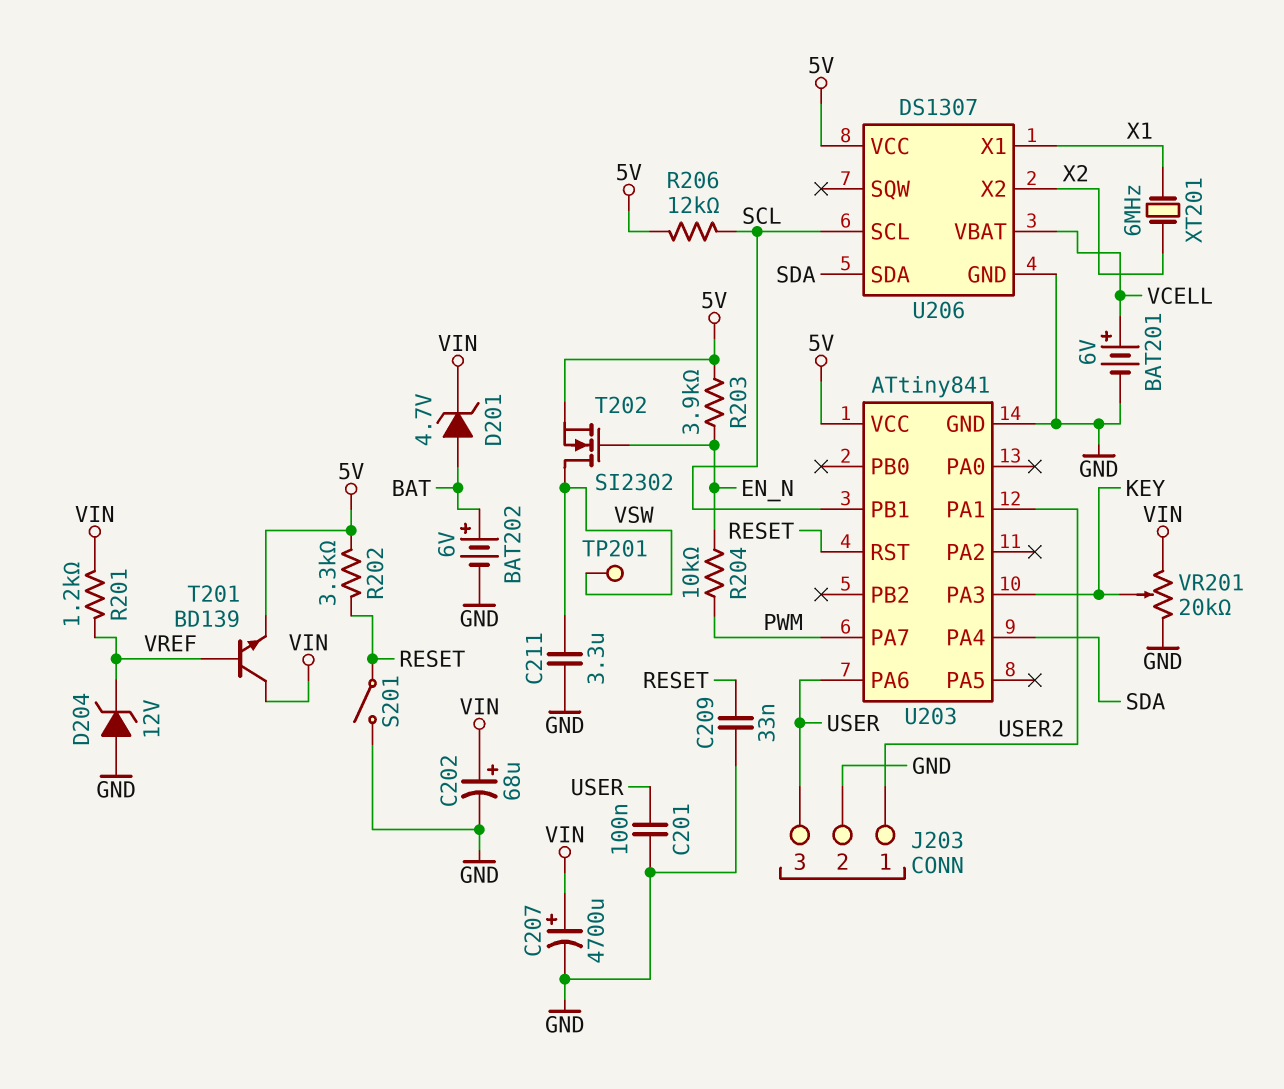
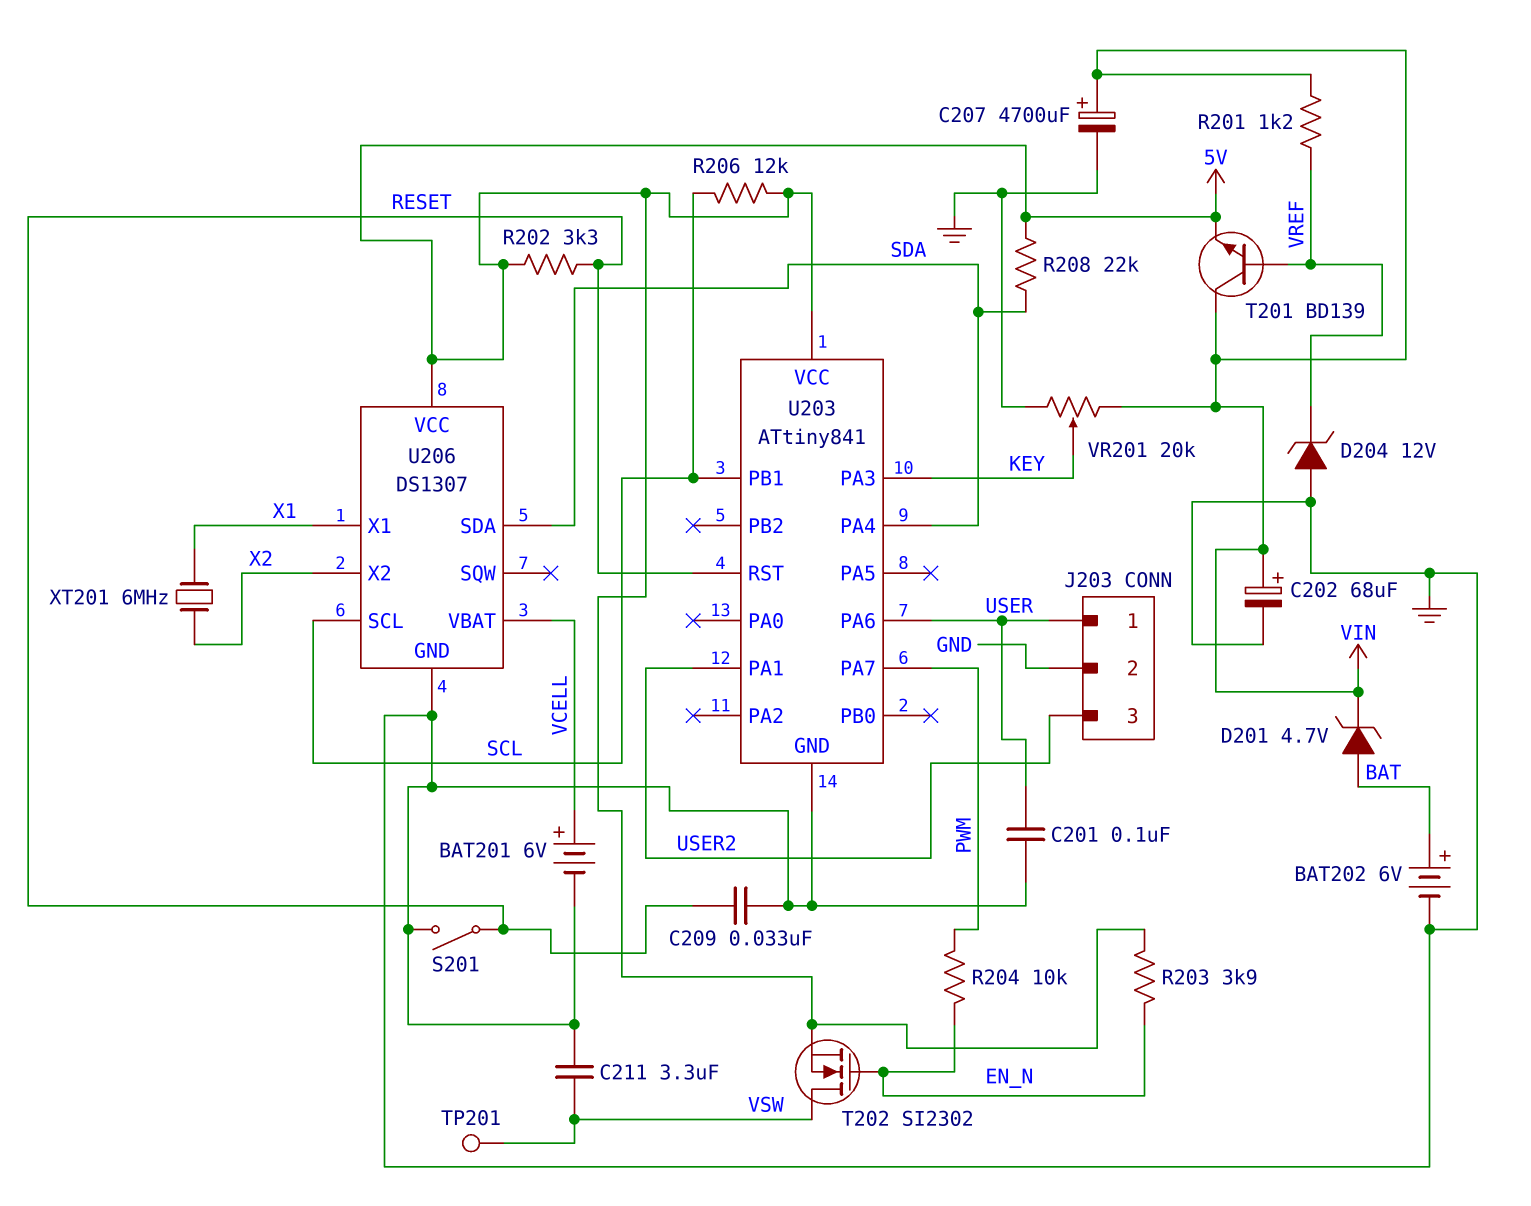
J203 pin 1: USER2 -> USER
J203 pin 3: USER -> USER2
R208: none -> 22k (5V, SDA)

